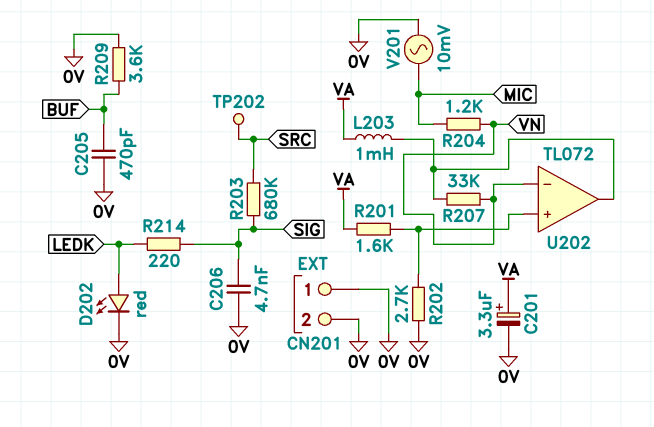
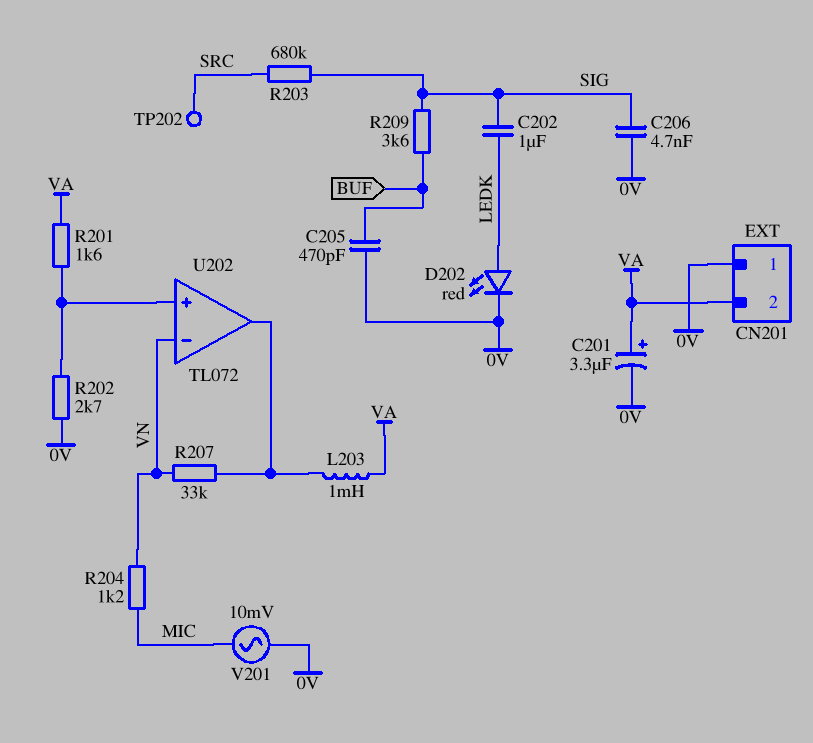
C202: none -> 1uF (LEDK, SIG)
CN201 pin 2: 0V -> VA
R209: 3.6k (0V, BUF) -> 3.6k (BUF, SIG)
R214: 220 (LEDK, SIG) -> none

